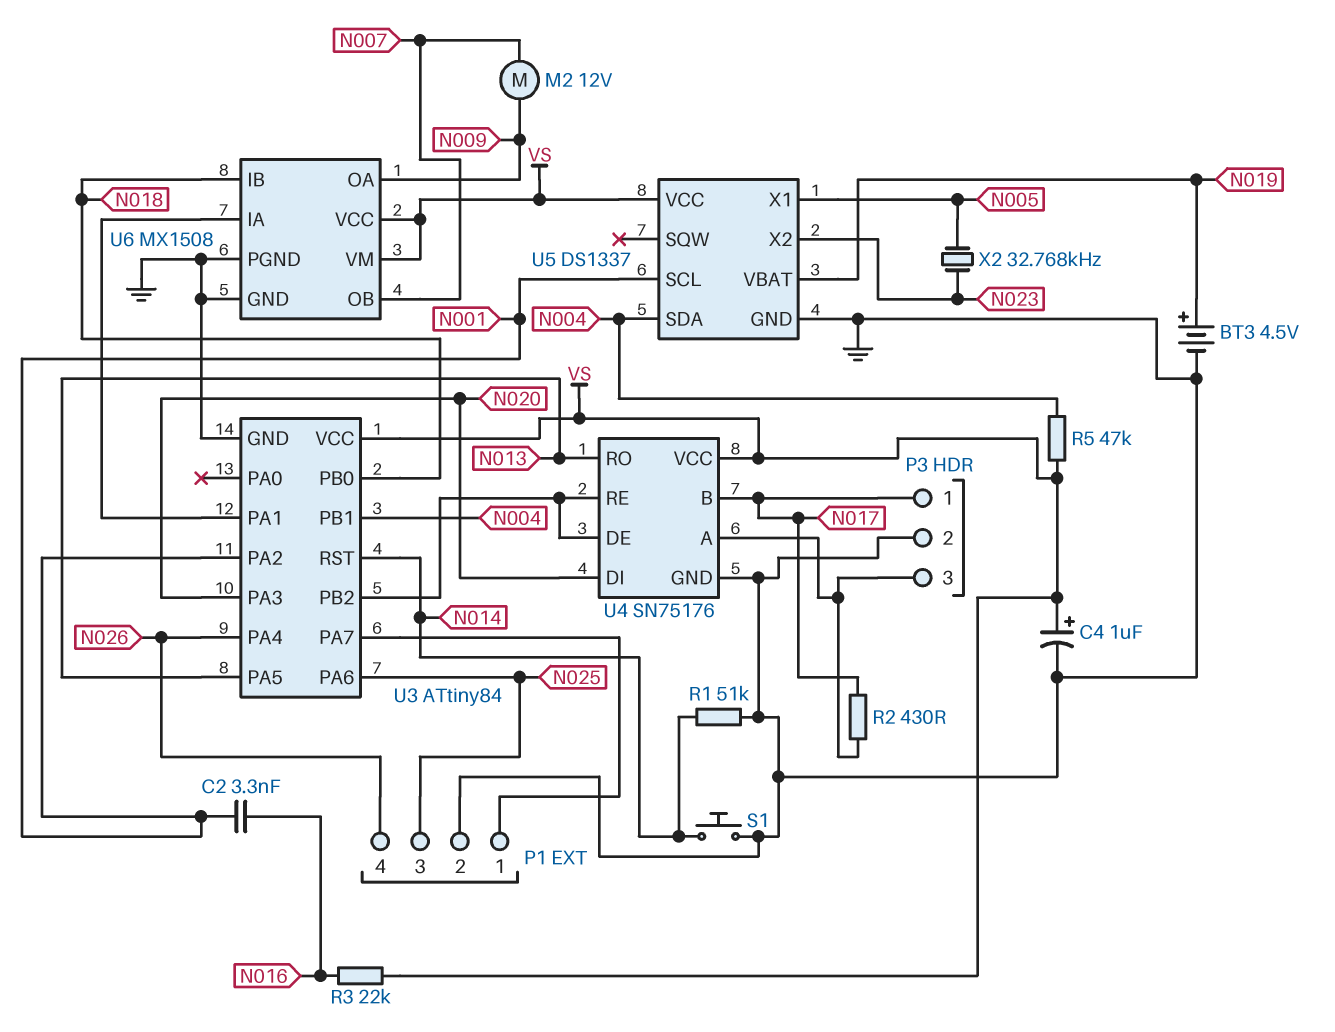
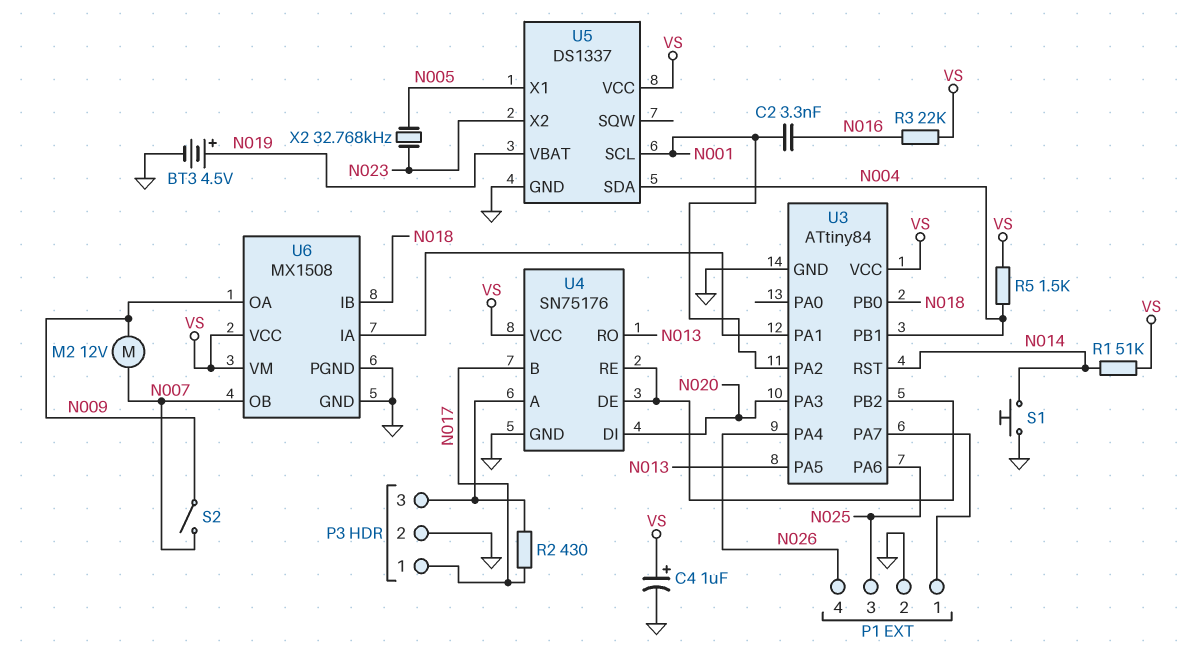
R1: 51k (GND, N014) -> 51k (N014, VS)
R5: 47k (N004, VS) -> 1.5k (N004, VS)
S2: none -> switch (N007, N009)

